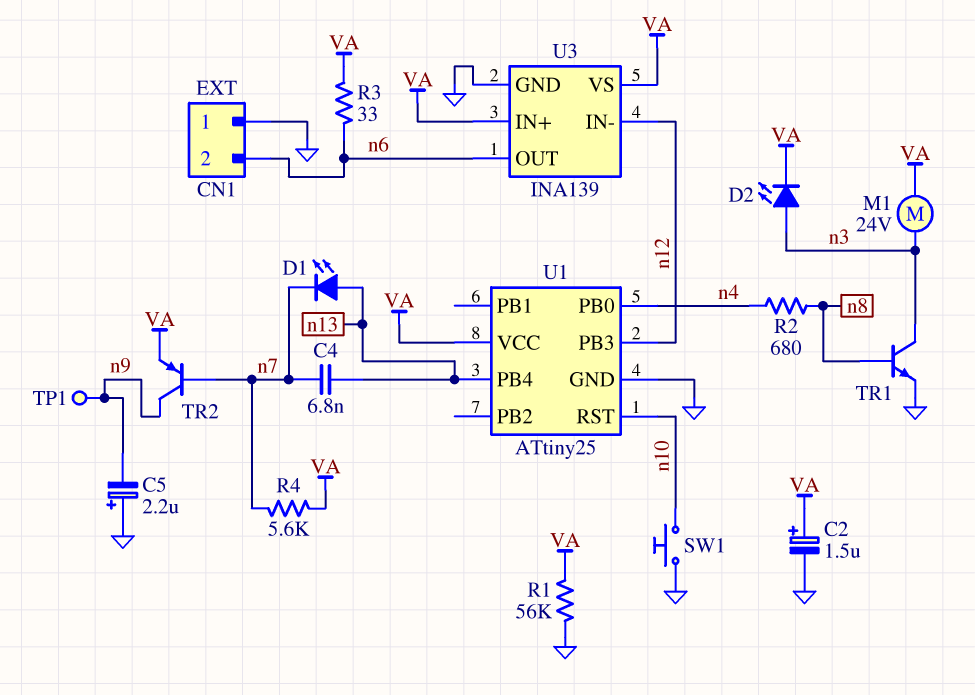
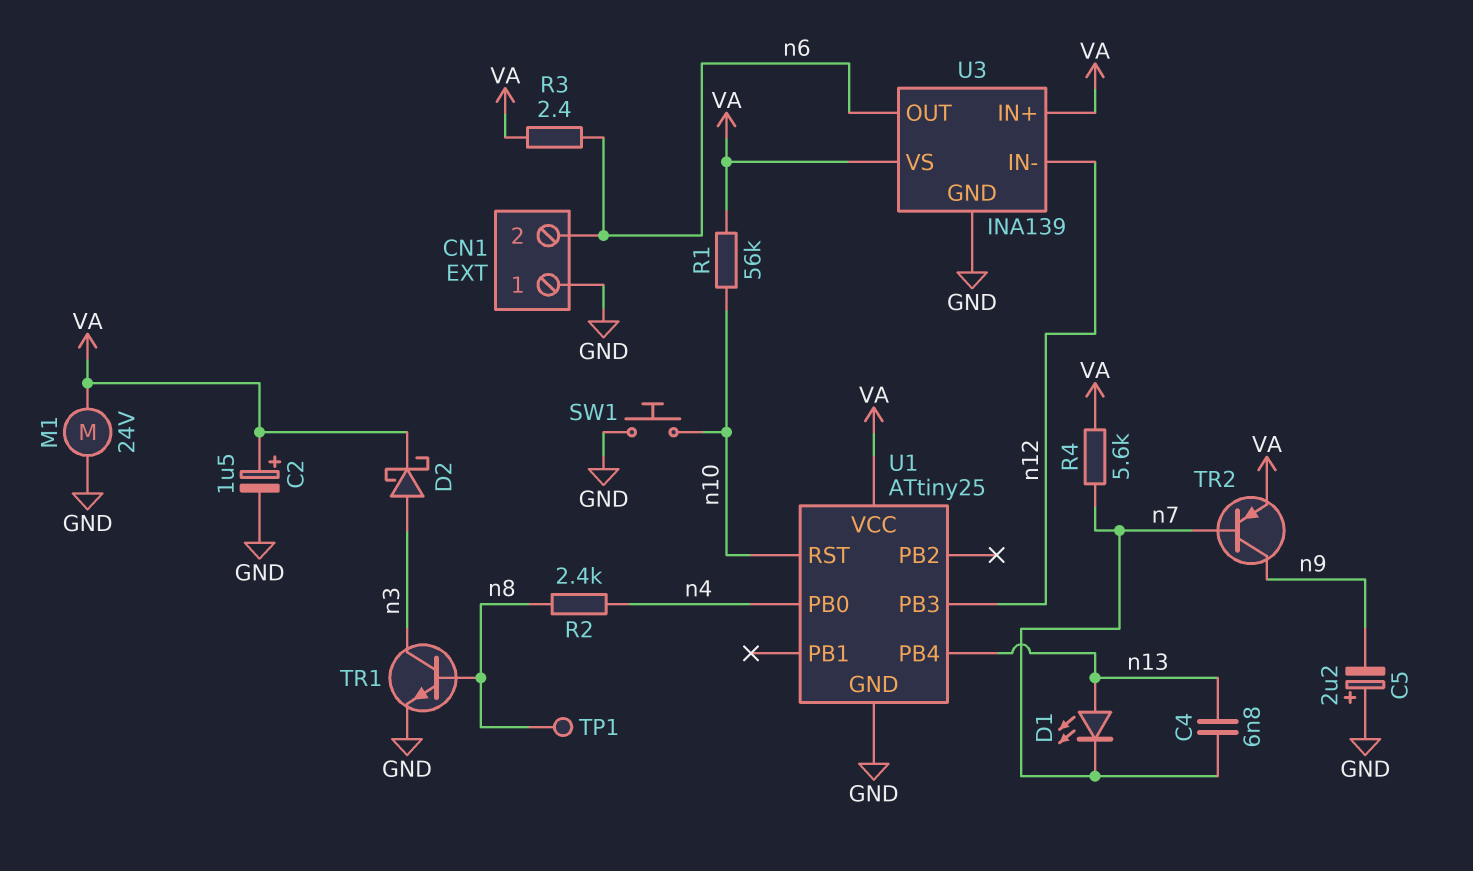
D2: LED (A n3, K VA) -> schottky (A n3, K VA)
M1: motor 24V (VA, n3) -> motor 24V (GND, VA)
R1: 56k (GND, VA) -> 56k (VA, n10)
R2: 680 (n4, n8) -> 2.4k (n4, n8)
R3: 33 (VA, n6) -> 2.4 (VA, n6)
TP1: test point (n9) -> test point (n8)

